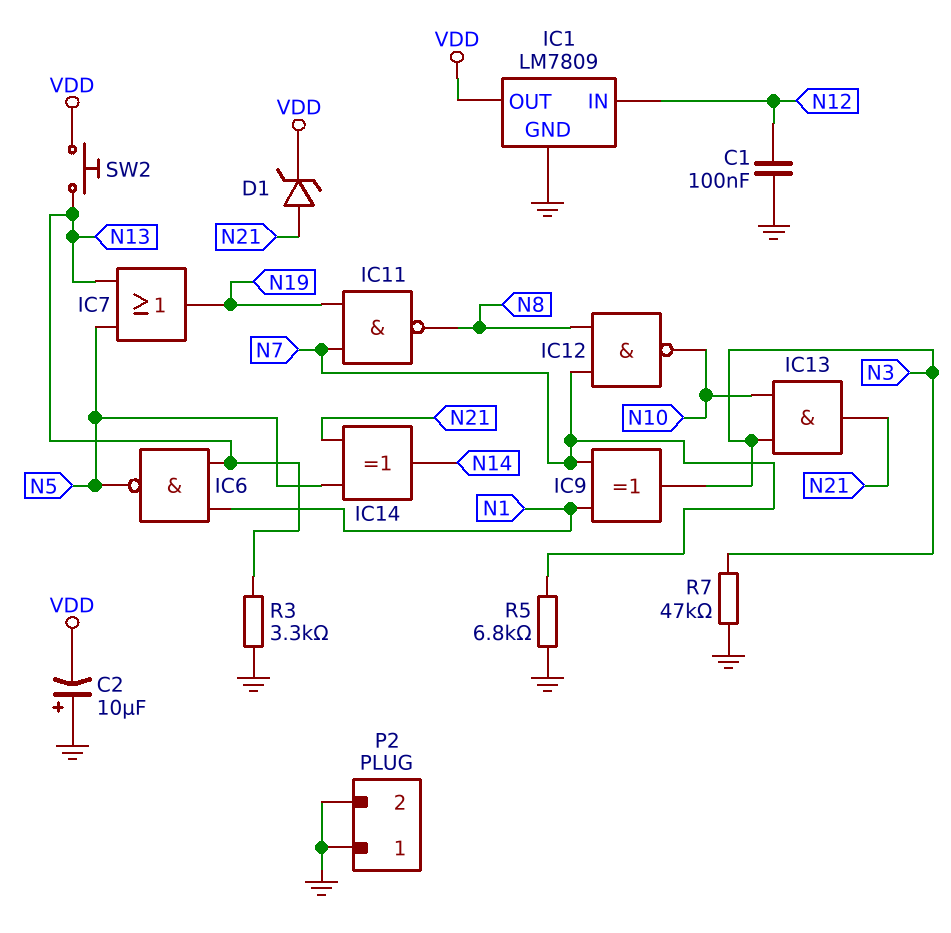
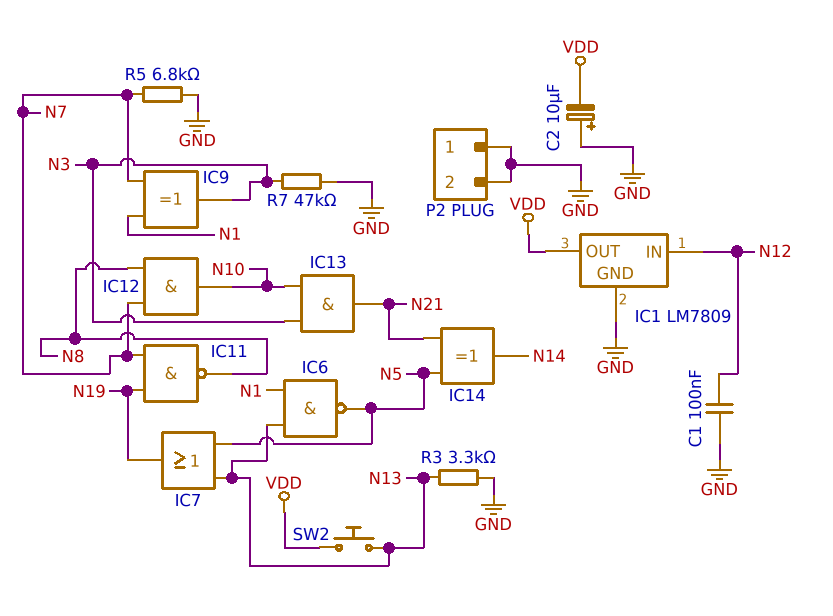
D1: zener (A N21, K VDD) -> none
IC12: NAND (in N7, in N8, out N10) -> AND (in N7, in N8, out N10)

